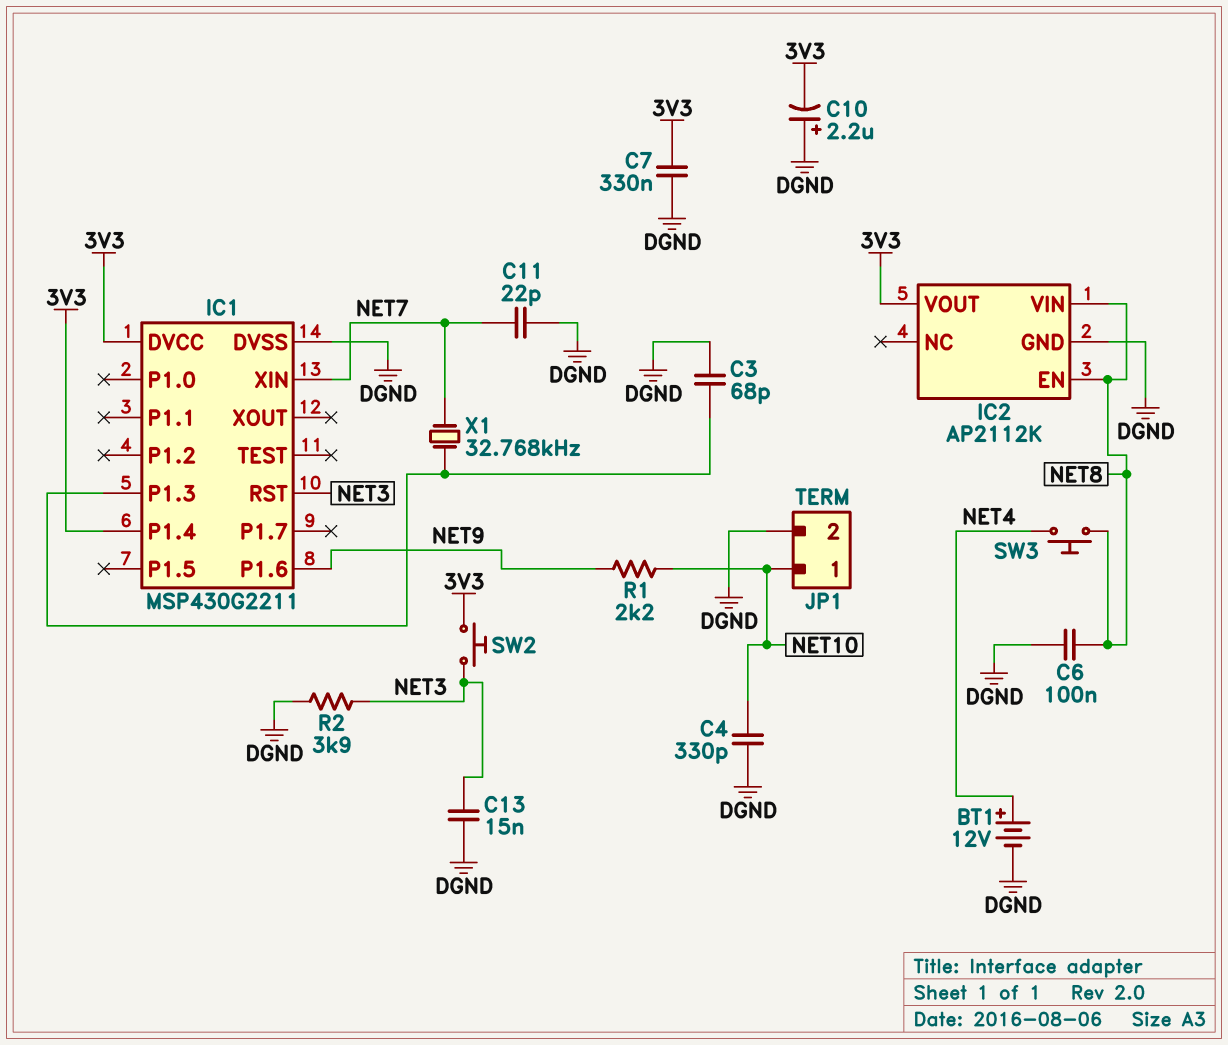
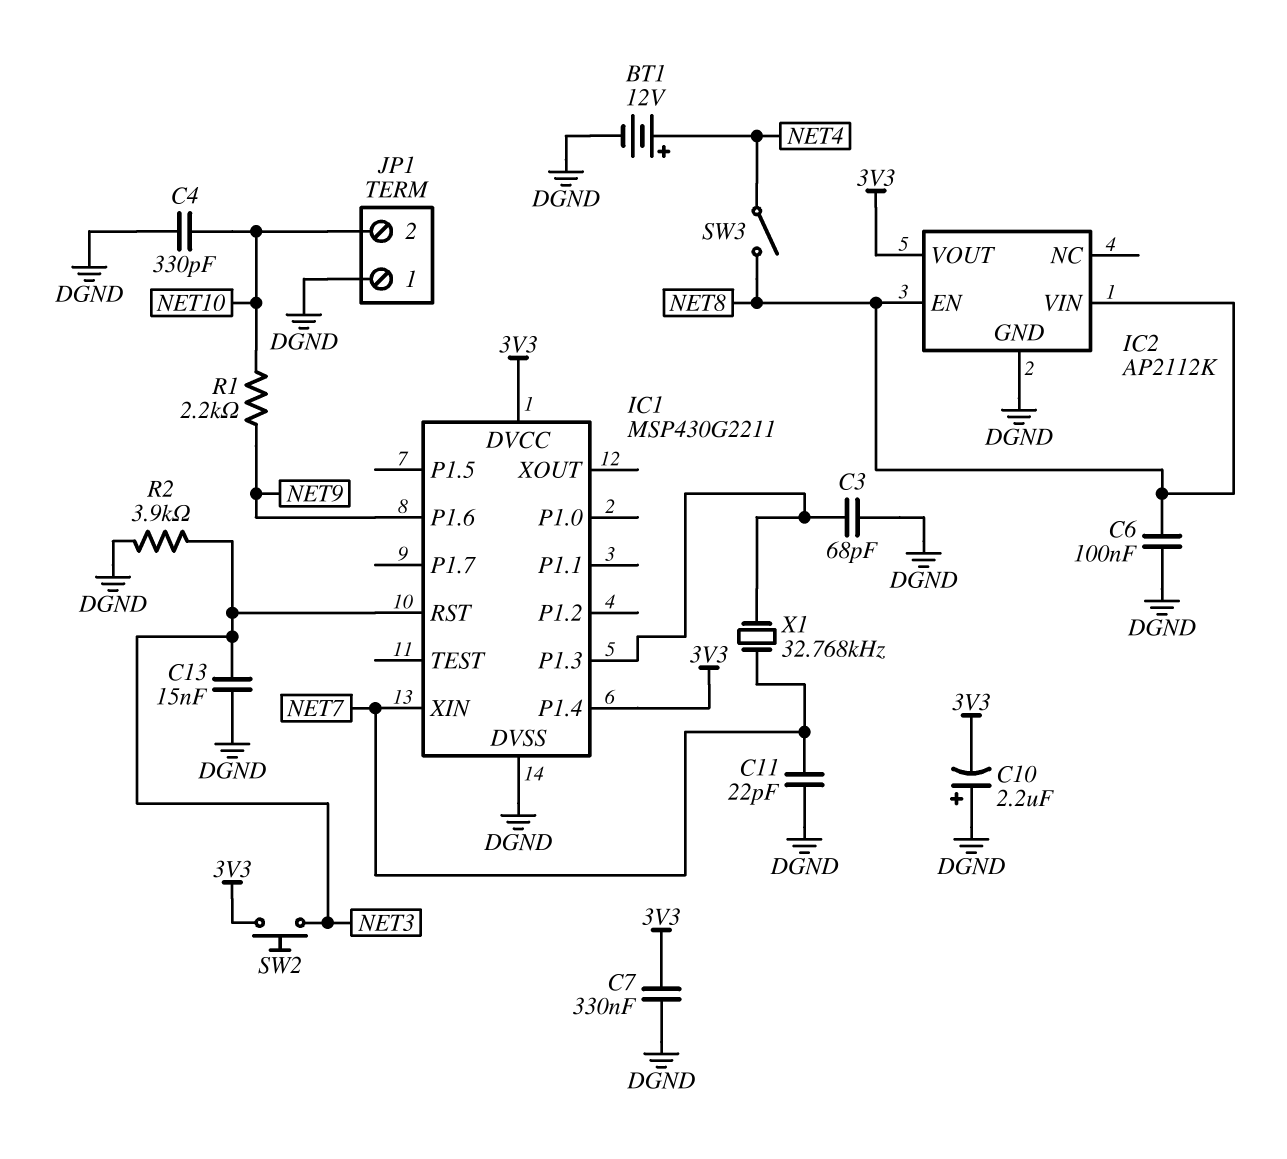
JP1 pin 1: NET10 -> DGND
JP1 pin 2: DGND -> NET10
SW3: button (NET4, NET8) -> switch (NET4, NET8)

